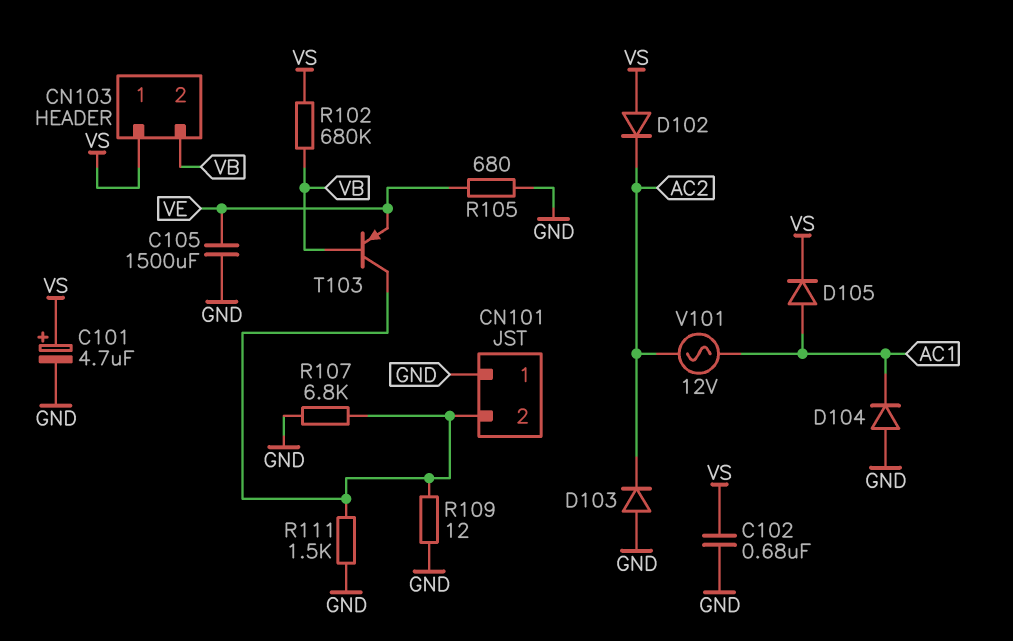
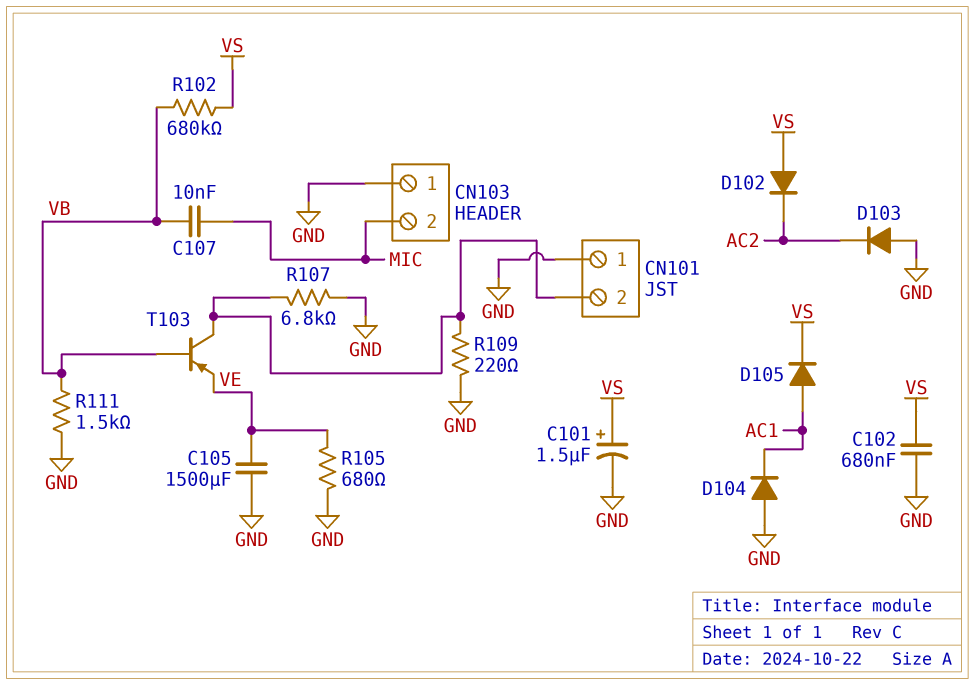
C101: 4.7uF (plus VS, minus GND) -> 1.5uF (plus VS, minus GND)
C107: none -> 10nF (MIC, VB)
CN103 pin 1: VS -> GND
CN103 pin 2: VB -> MIC
R109: 12 (CN101/2, GND) -> 220 (CN101/2, GND)
R111: 1.5k (CN101/2, GND) -> 1.5k (GND, VB)
V101: AC 12V (AC1, AC2) -> none

